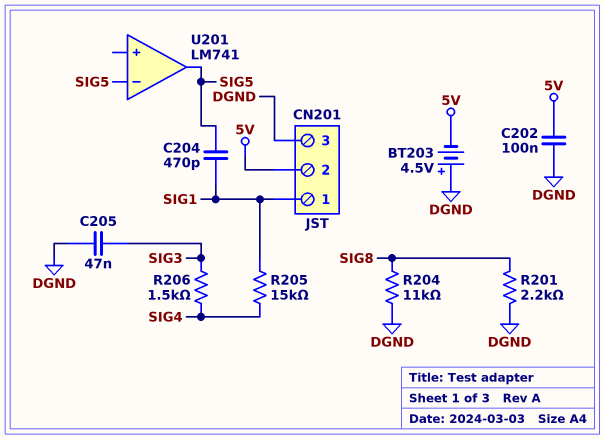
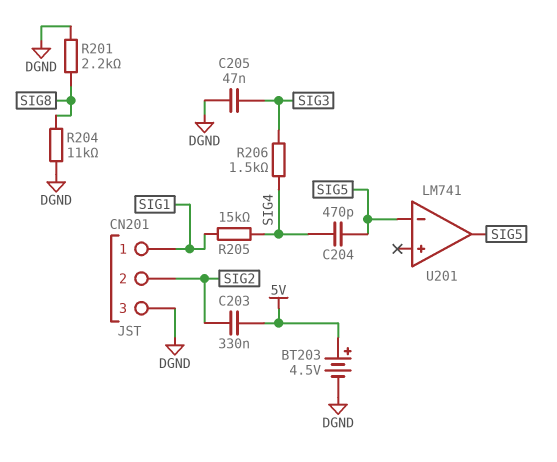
BT203: 4.5V (plus DGND, minus 5V) -> 4.5V (plus 5V, minus DGND)
C202: 100nF (5V, DGND) -> none
C203: none -> 330nF (5V, SIG2)
C204: 470pF (SIG1, SIG5) -> 470pF (SIG4, SIG5)
CN201 pin 2: 5V -> SIG2

